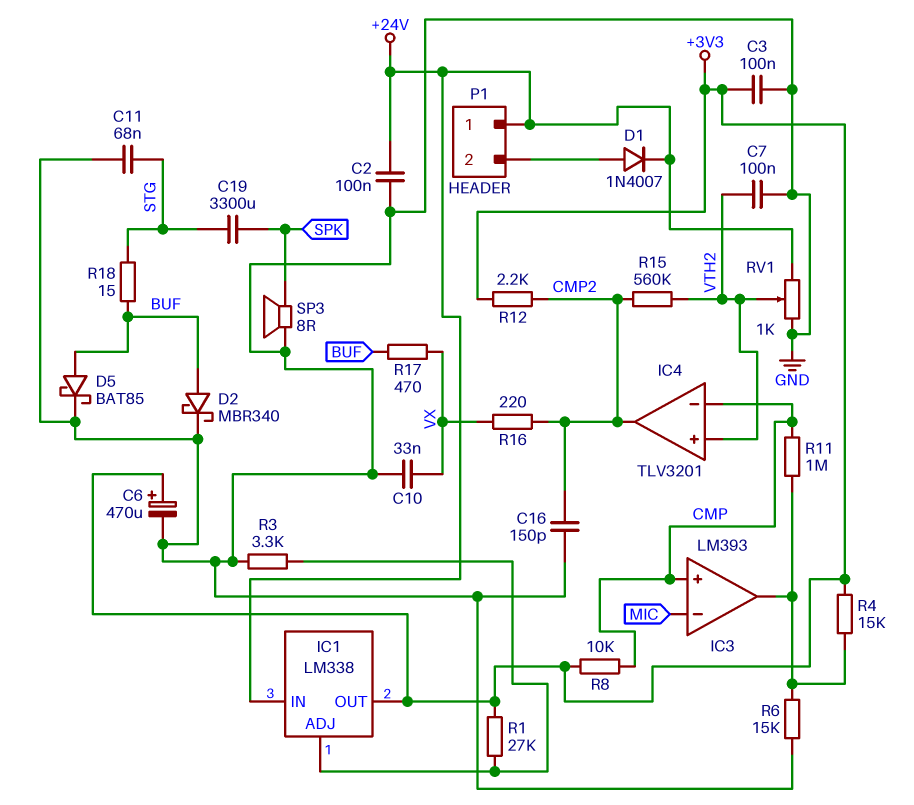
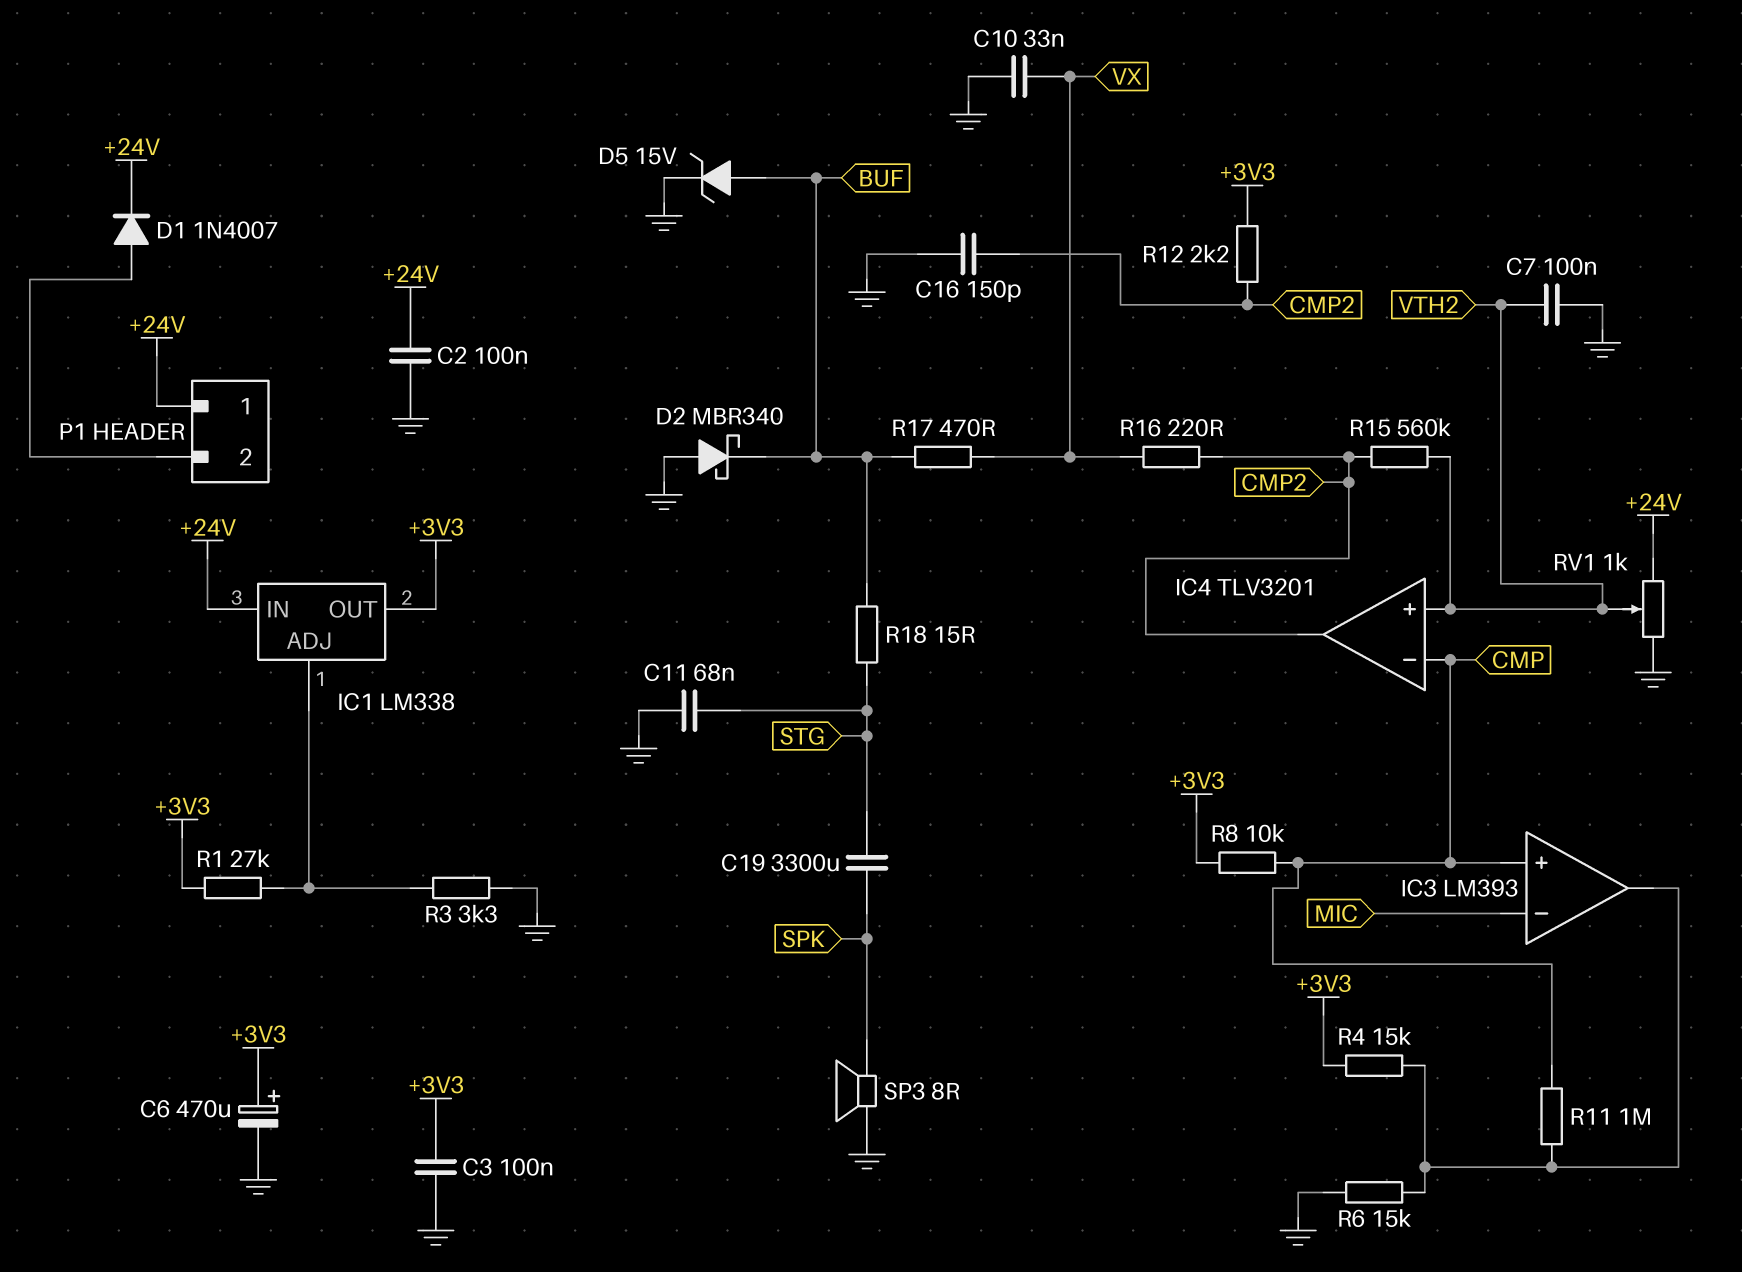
D2: schottky MBR340 (A BUF, K GND) -> schottky MBR340 (A GND, K BUF)
D5: schottky BAT85 (A BUF, K GND) -> zener 15V (A BUF, K GND)

